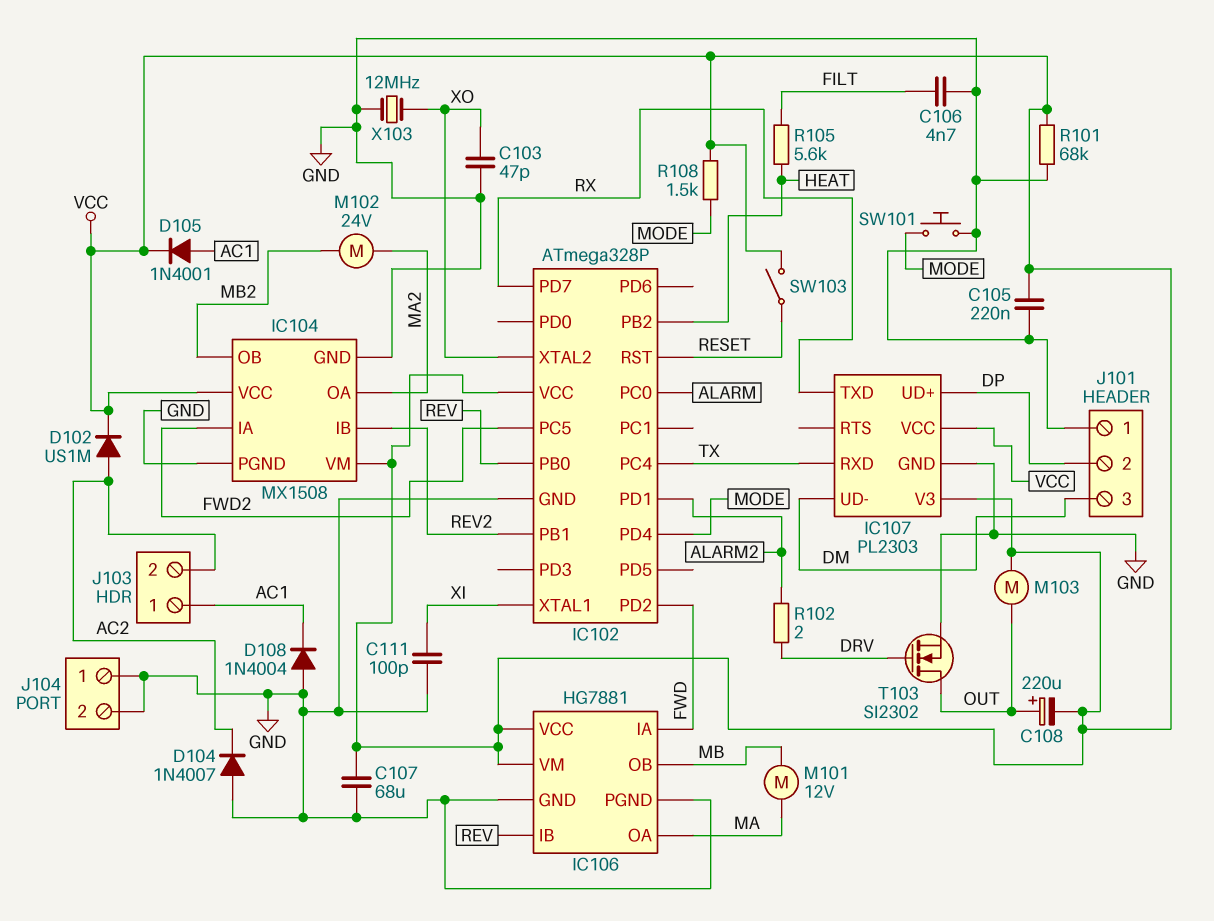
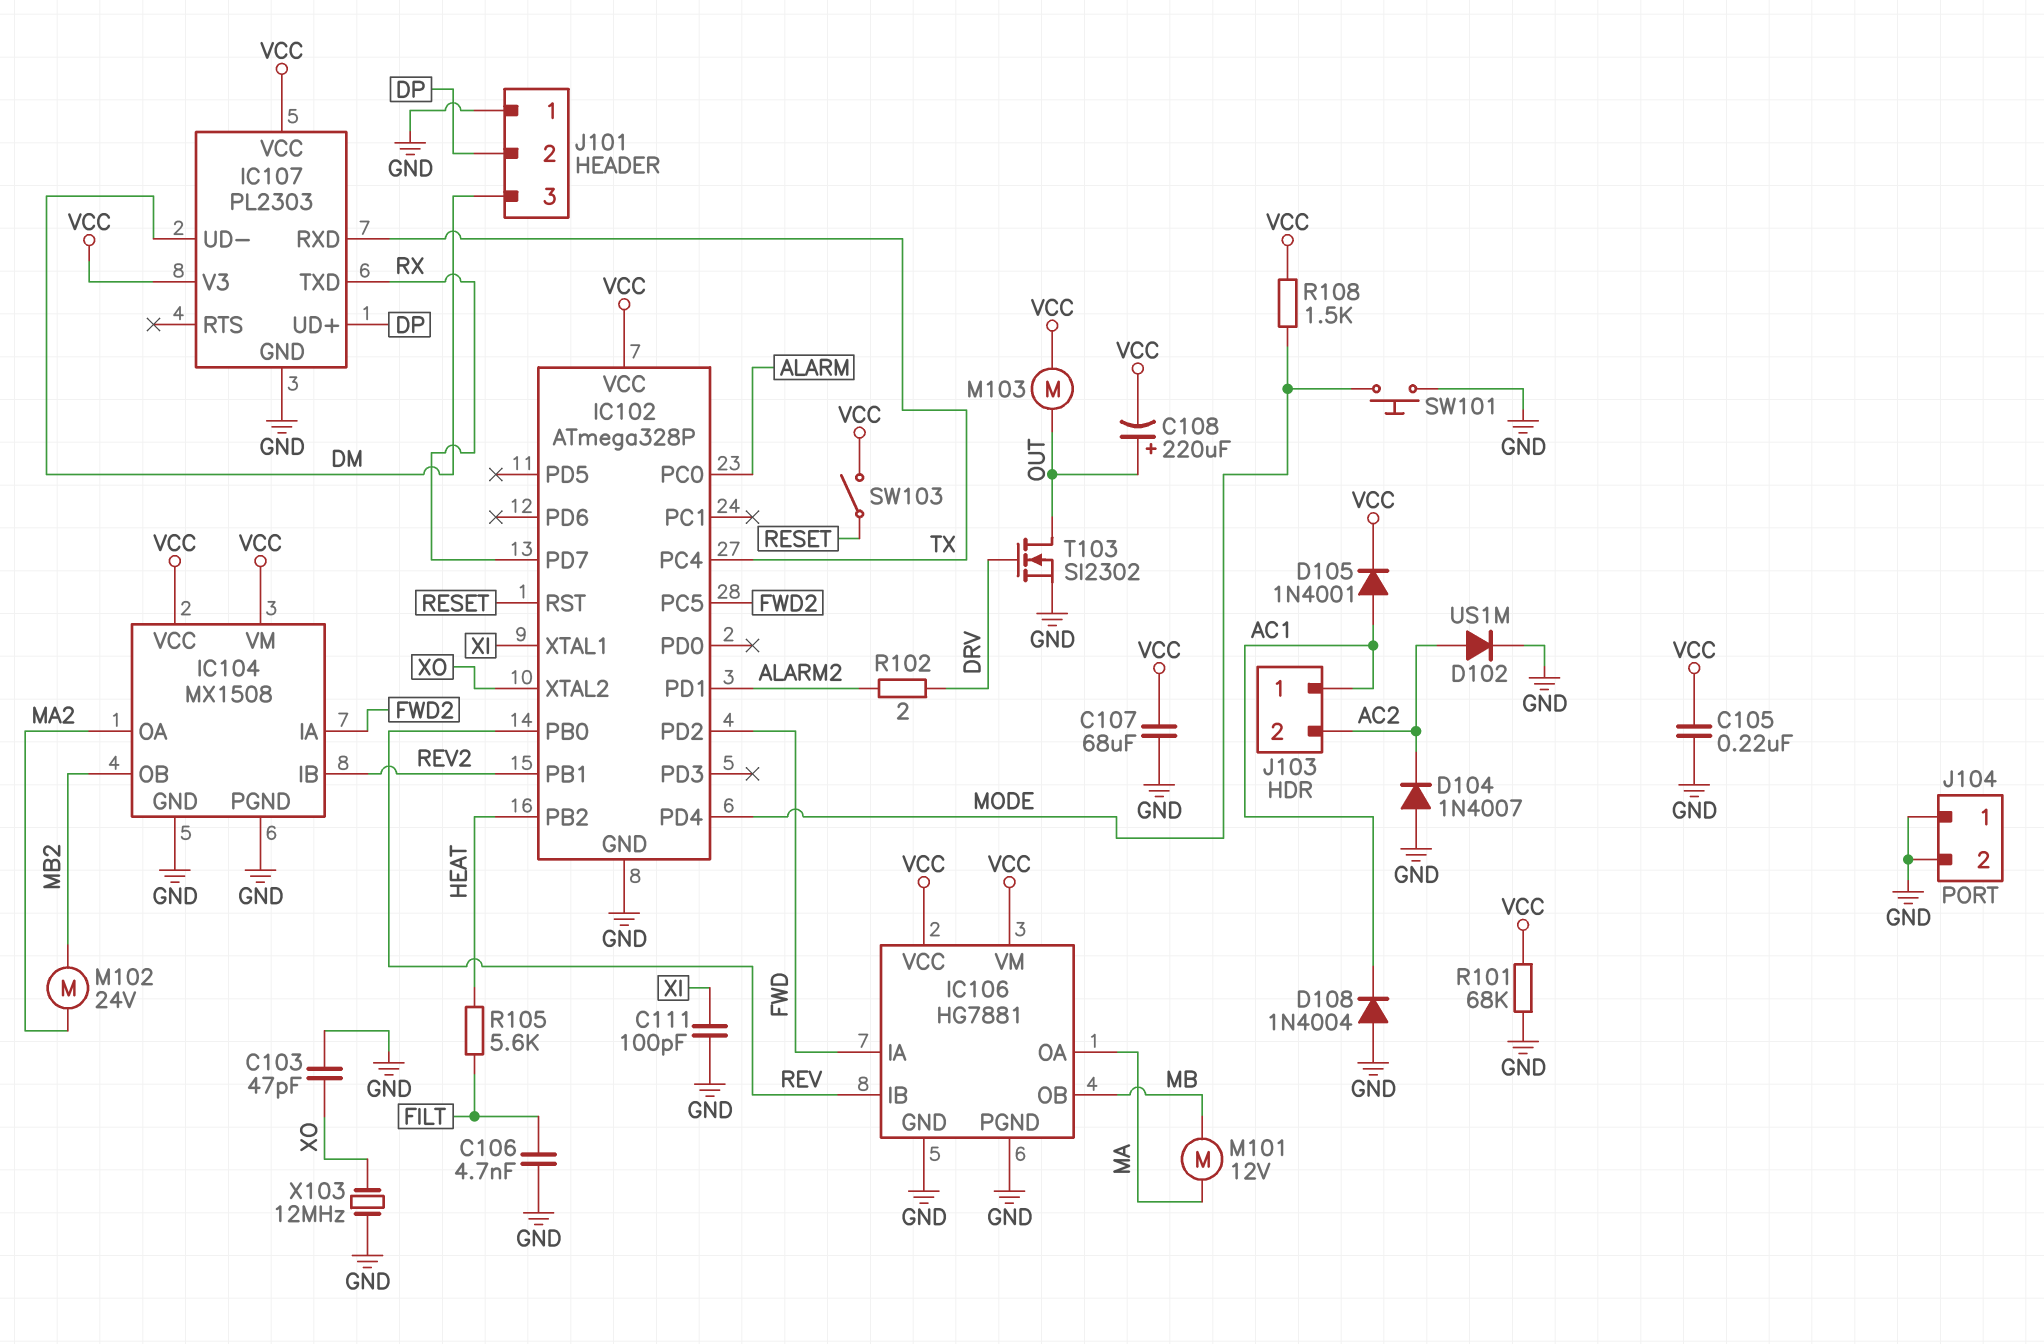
D102: diode US1M (A AC2, K VCC) -> diode US1M (A AC2, K GND)

